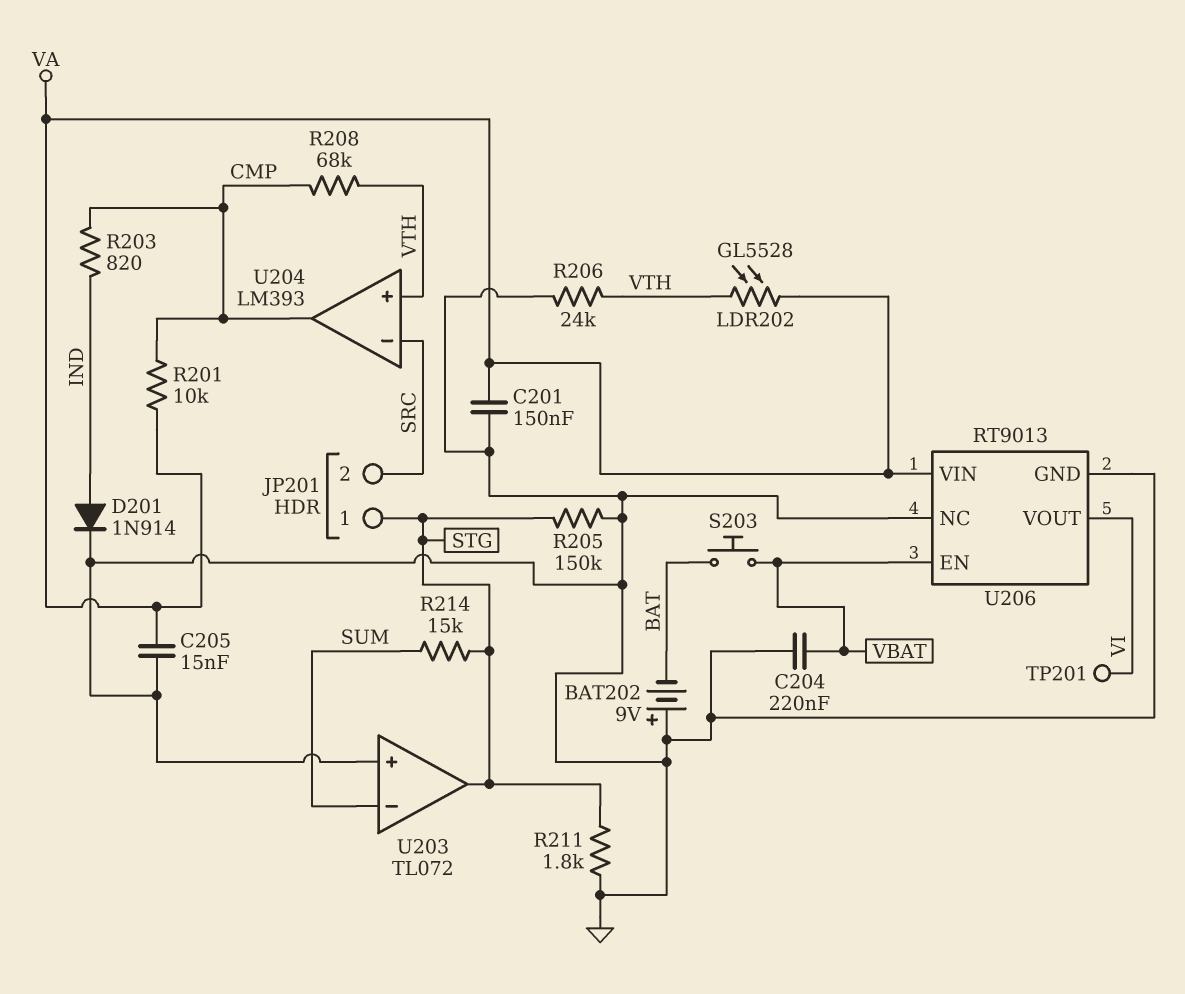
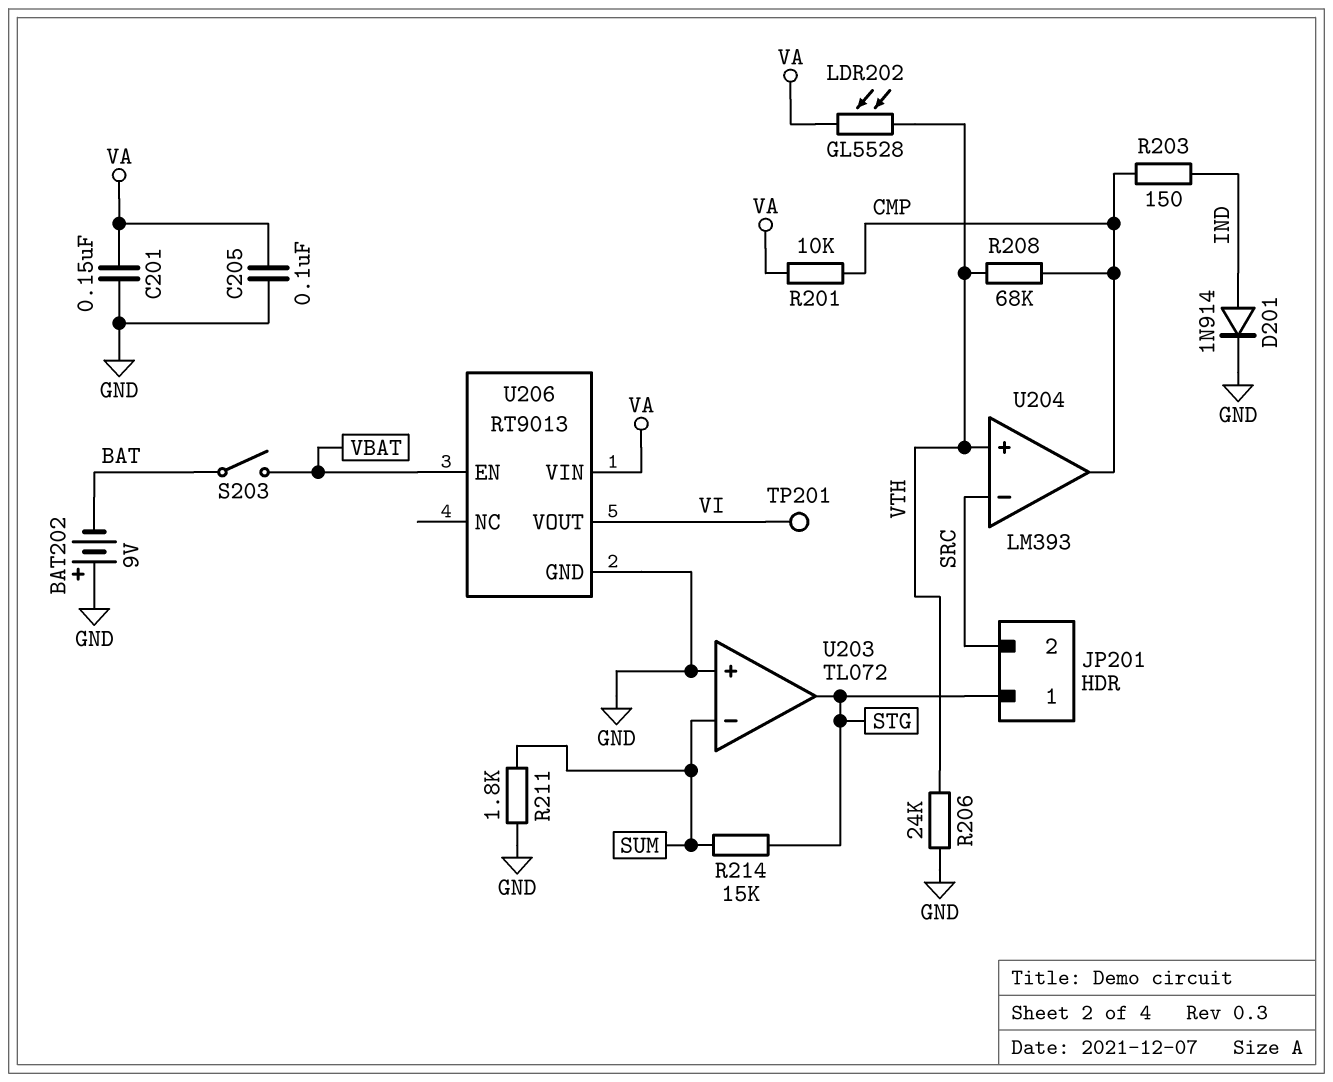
C204: 220nF (GND, VBAT) -> none
C205: 15nF (GND, VA) -> 100nF (GND, VA)
R203: 820 (CMP, IND) -> 150 (CMP, IND)
R205: 150k (GND, STG) -> none
R211: 1.8k (GND, STG) -> 1.8k (GND, SUM)
S203: button (BAT, VBAT) -> switch (BAT, VBAT)
U206 pin NC: GND -> none

